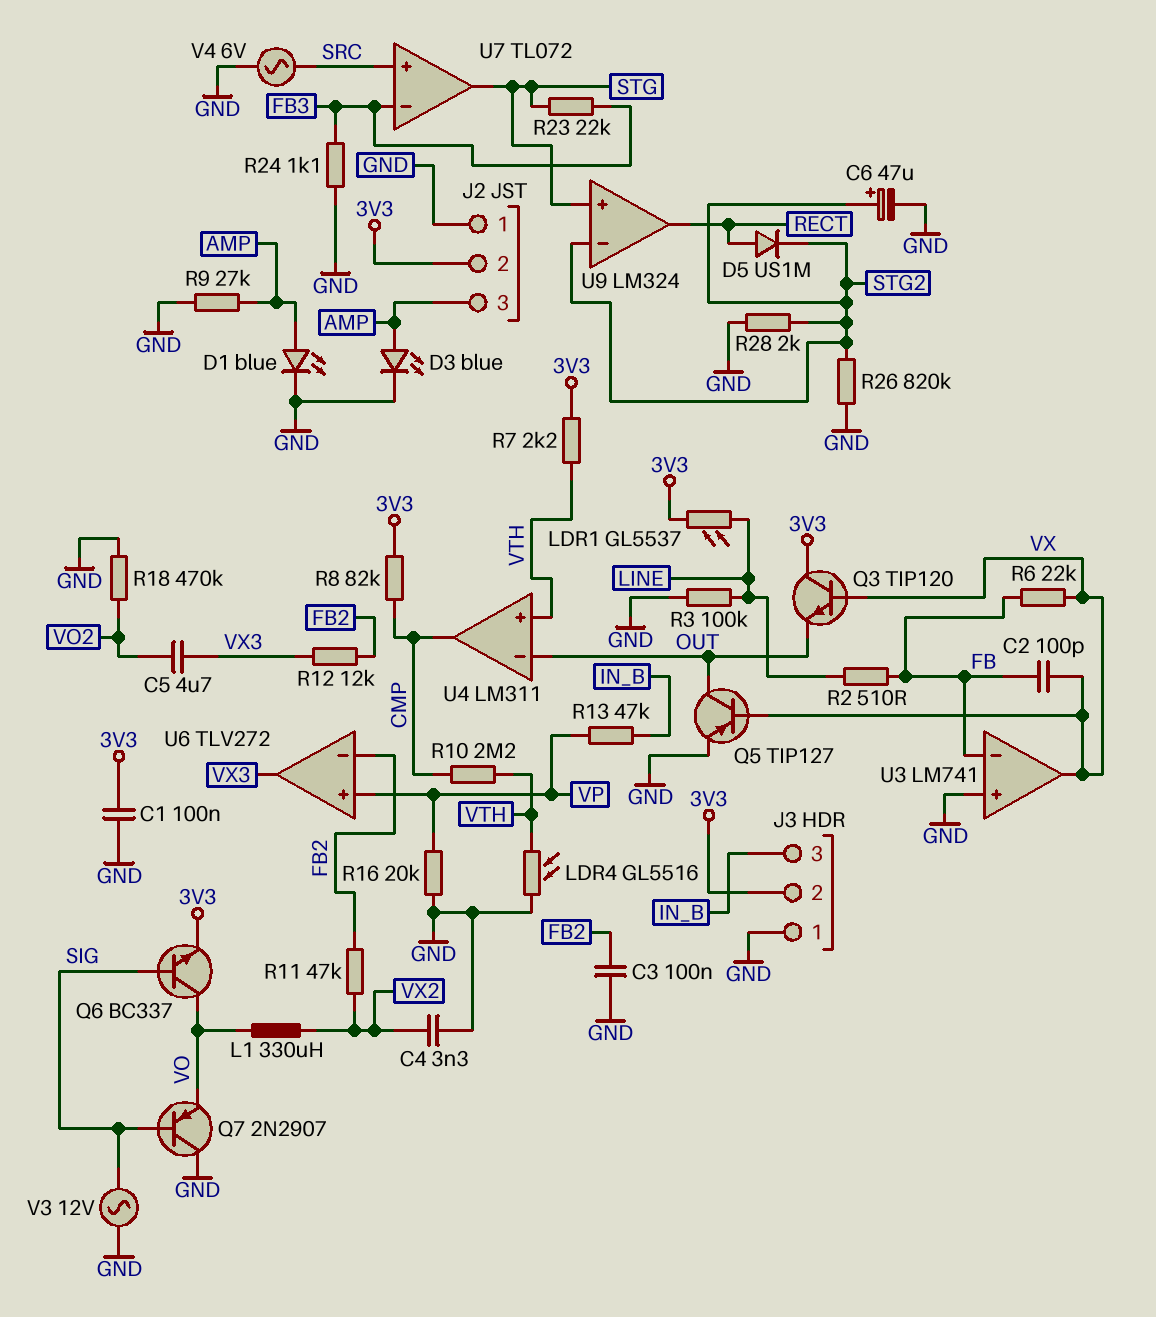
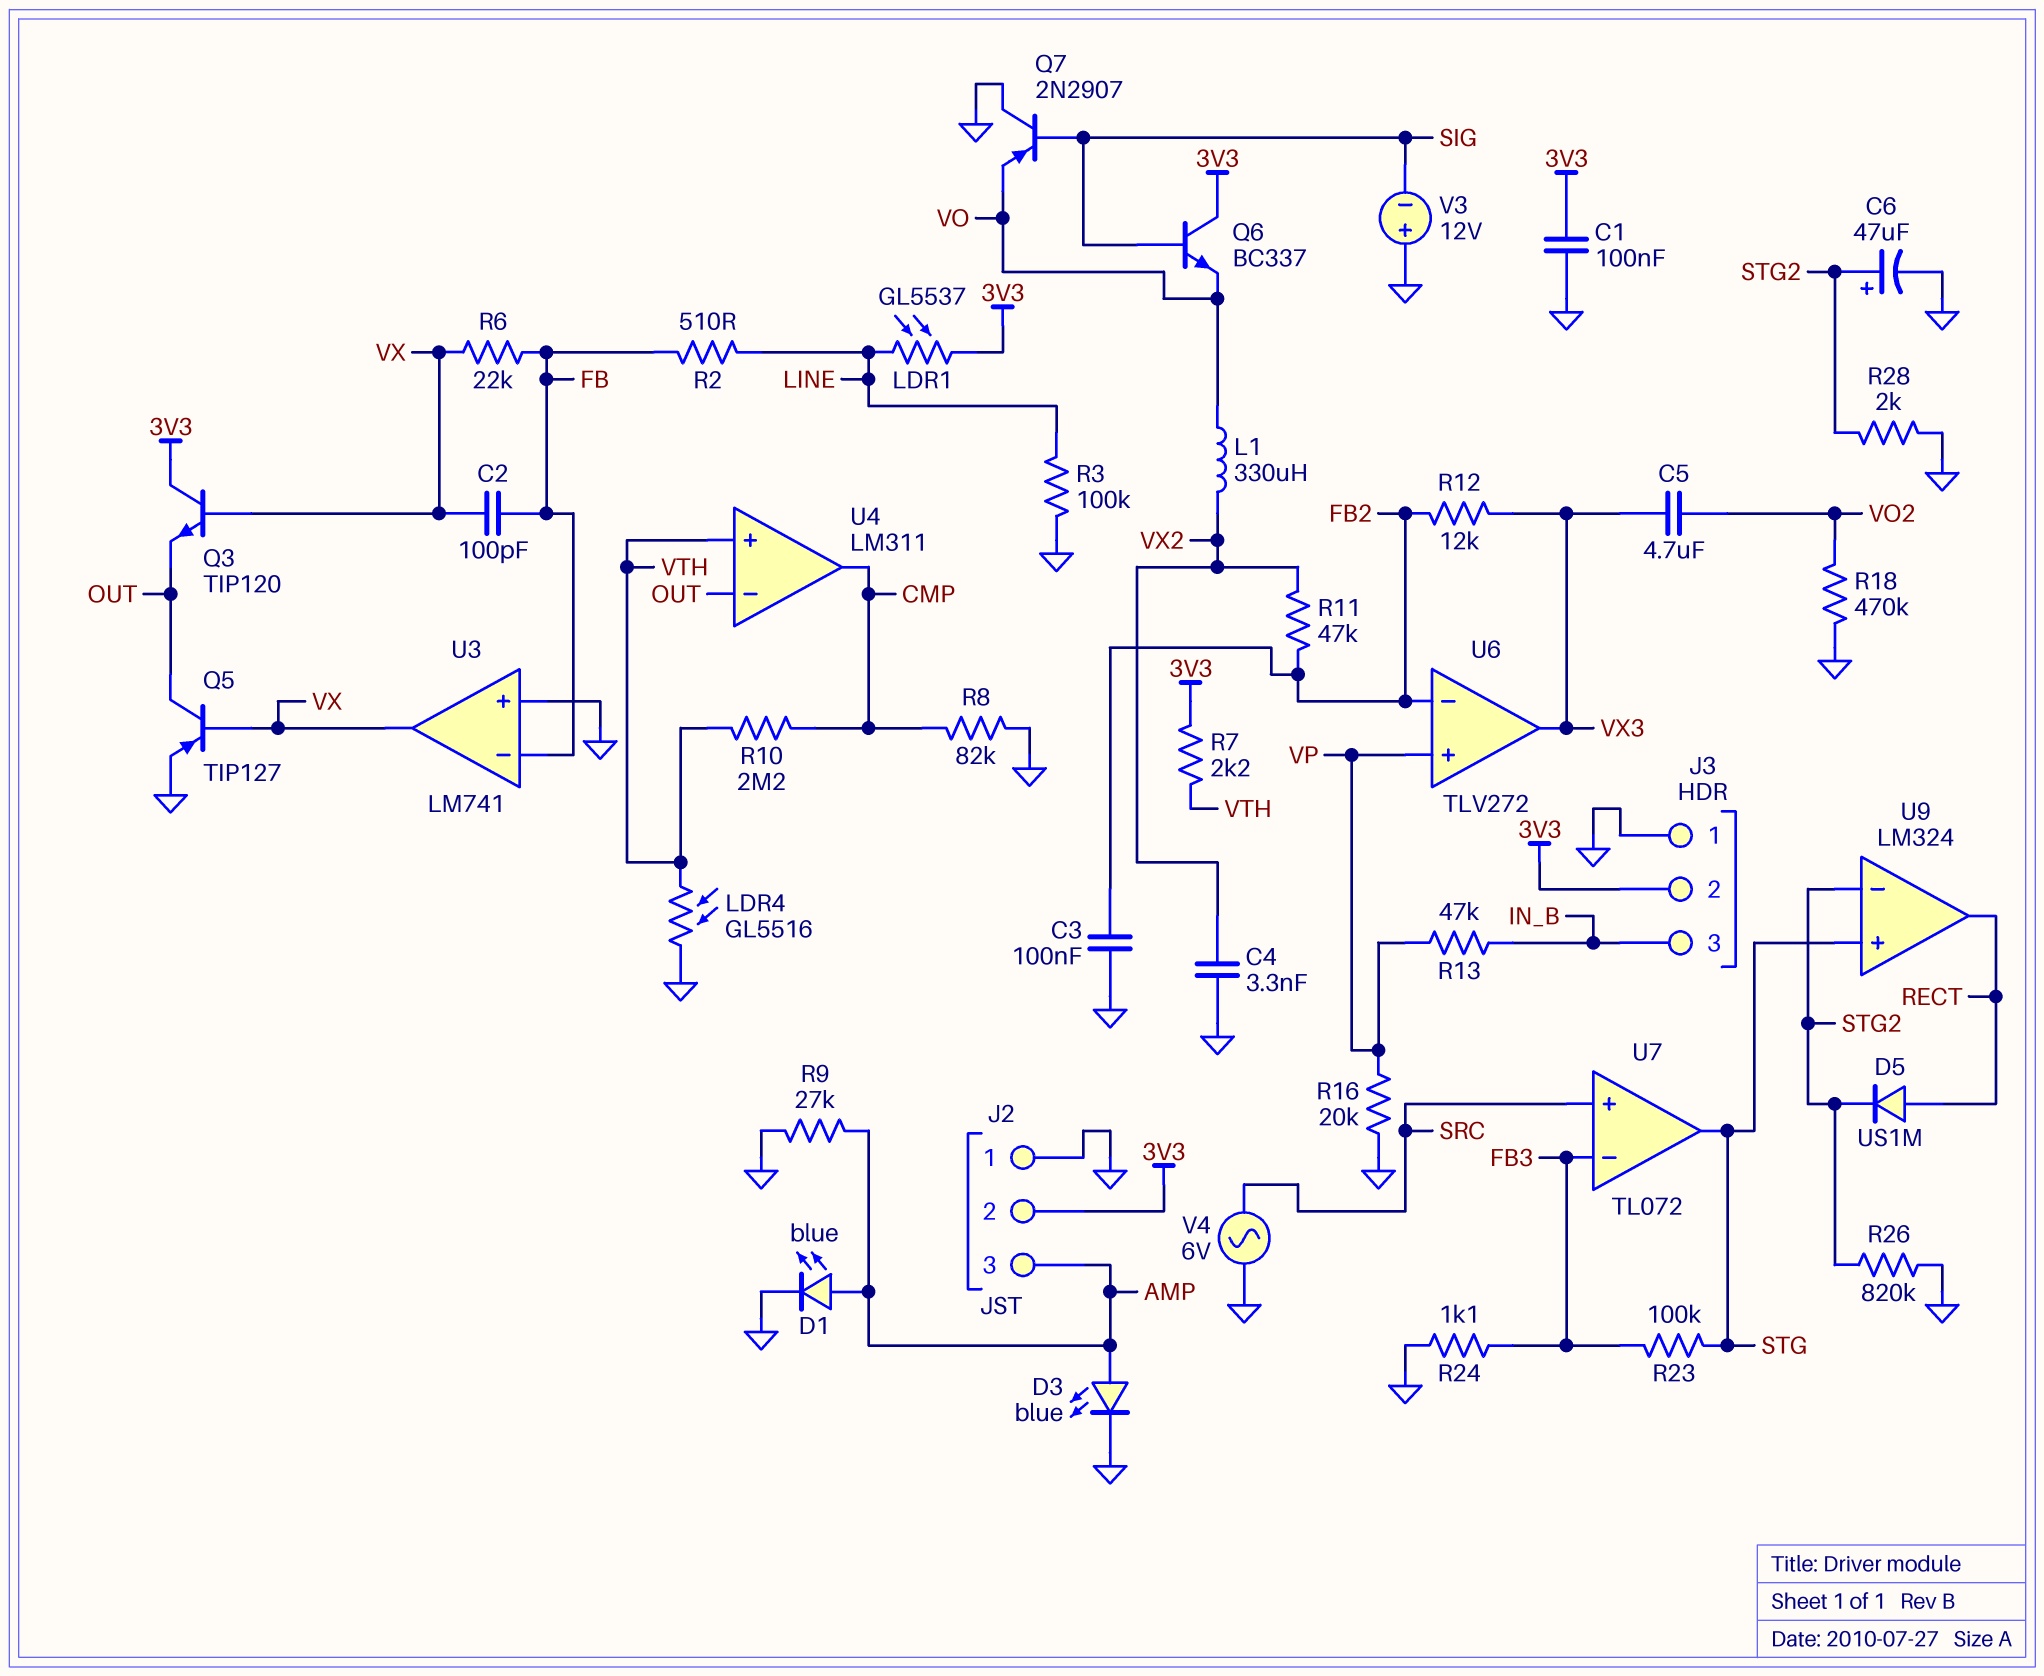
Q6: NPN BC337 (B SIG, C VO, E 3V3) -> NPN BC337 (B SIG, C 3V3, E VO)
R8: 82k (3V3, CMP) -> 82k (CMP, GND)
R23: 22k (FB3, STG) -> 100k (FB3, STG)
V3: AC 12V (GND, SIG) -> 12V (plus GND, minus SIG)

